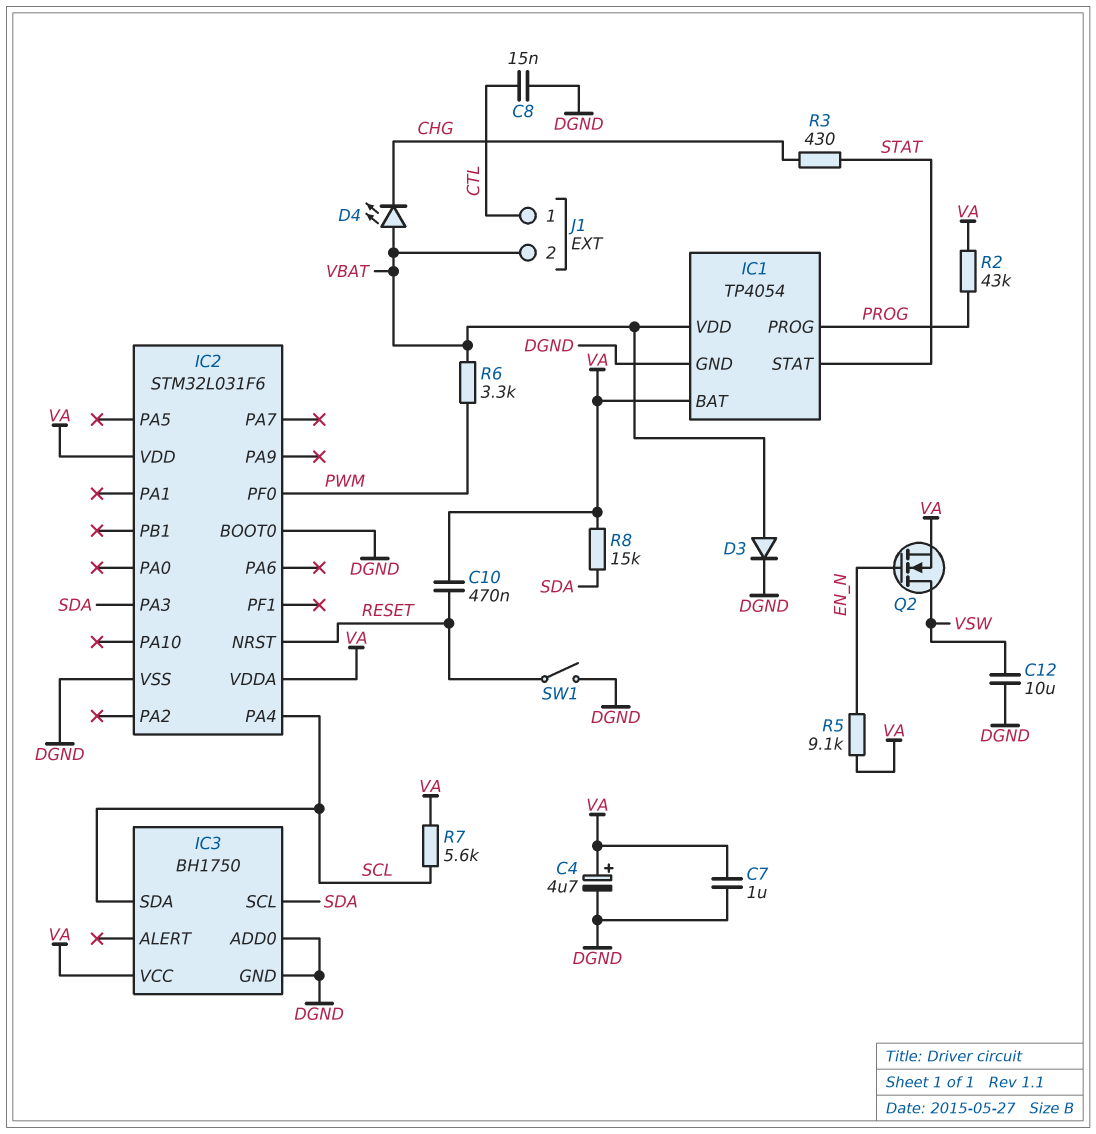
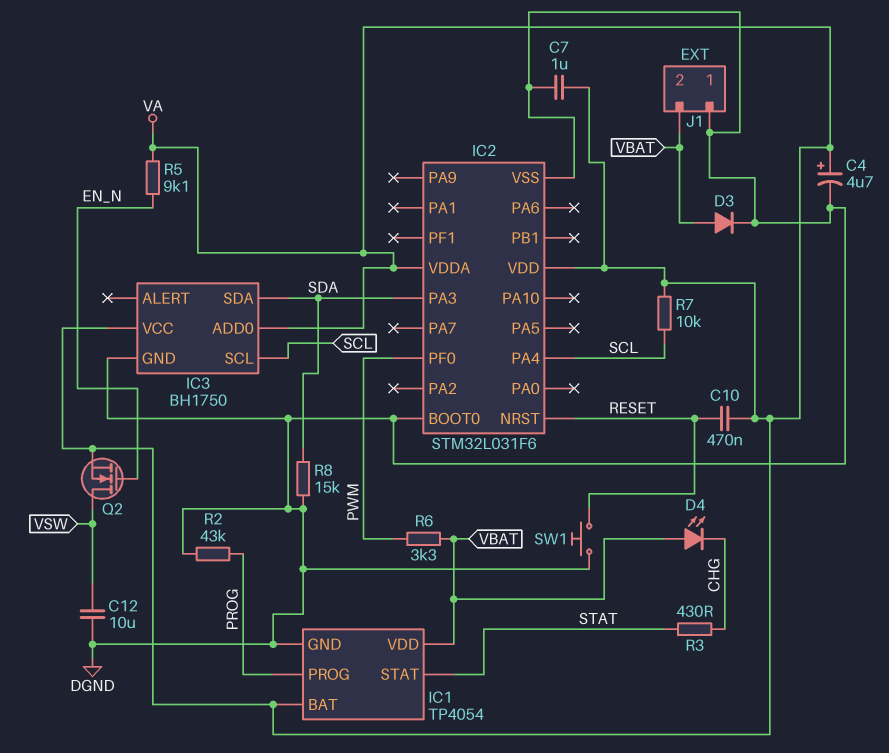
C8: 15nF (CTL, DGND) -> none
IC3 pin ADD0: DGND -> VA
IC3 pin SCL: SDA -> SCL
IC3 pin SDA: SCL -> SDA
J1 pin 1: CTL -> DGND
R2: 43k (PROG, VA) -> 43k (DGND, PROG)
R7: 5.6k (SCL, VA) -> 10k (SCL, VA)
R8: 15k (SDA, VA) -> 15k (DGND, SDA)
SW1: switch (DGND, RESET) -> button (DGND, RESET)

